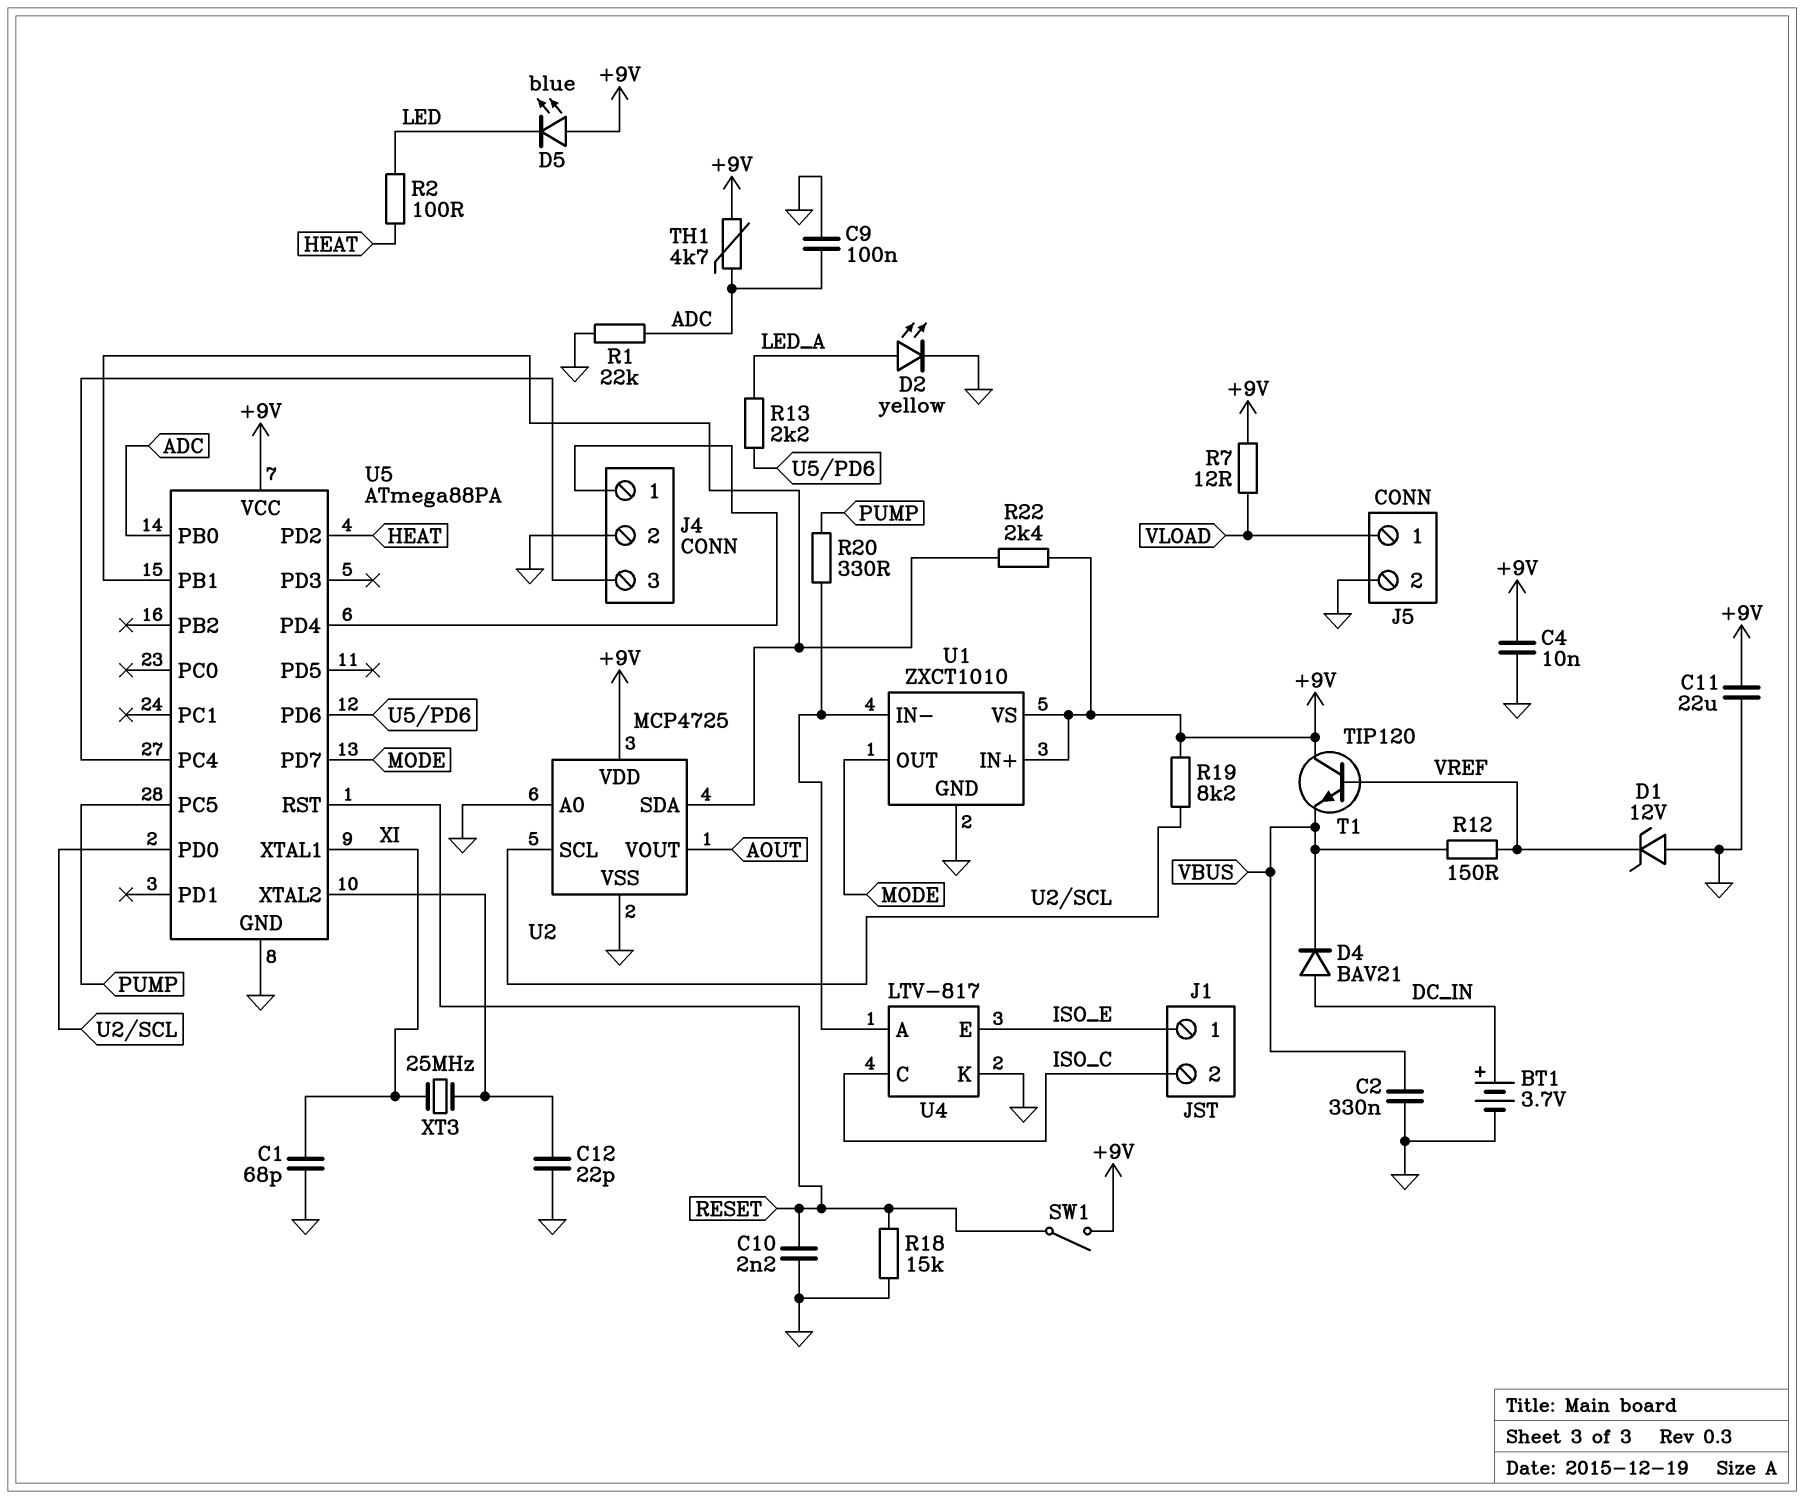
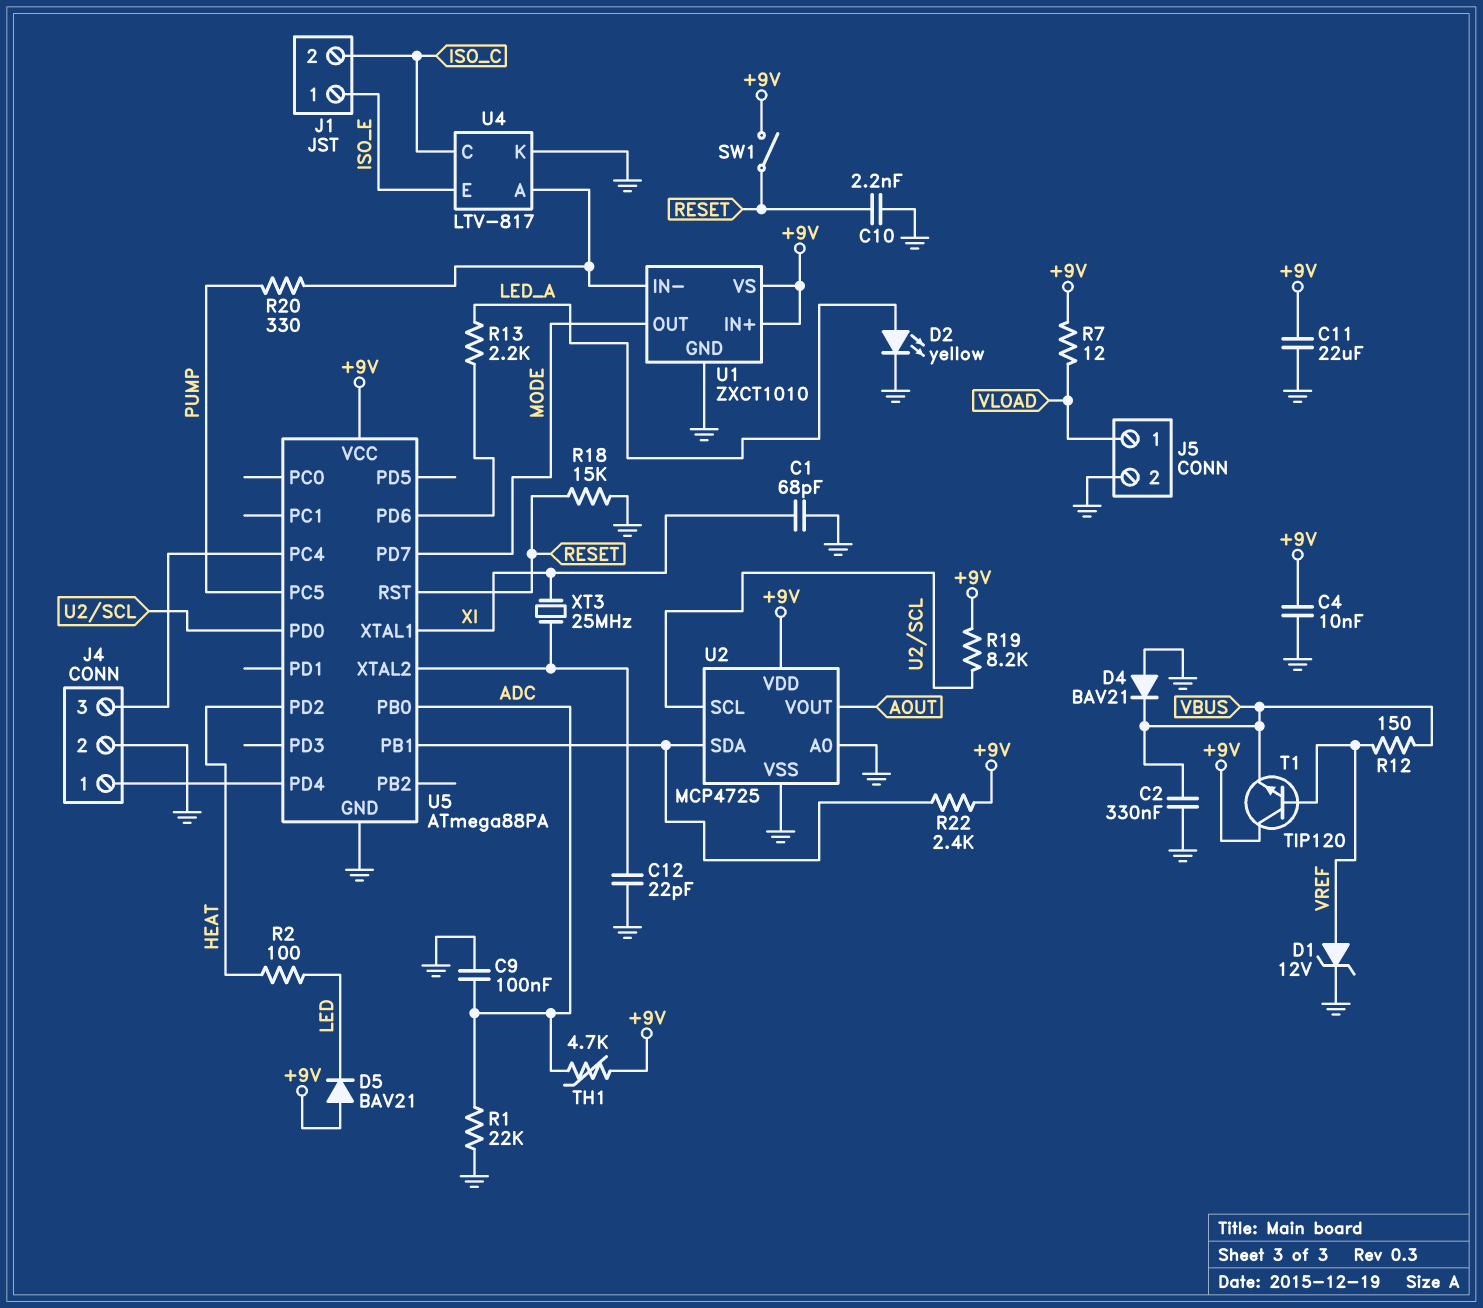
BT1: 3.7V (plus DC_IN, minus GND) -> none
D1: zener 12V (A GND, K VREF) -> zener 12V (A VREF, K GND)
D4: diode BAV21 (A DC_IN, K VBUS) -> diode BAV21 (A GND, K VBUS)
D5: LED blue (A +9V, K LED) -> diode BAV21 (A +9V, K LED)

